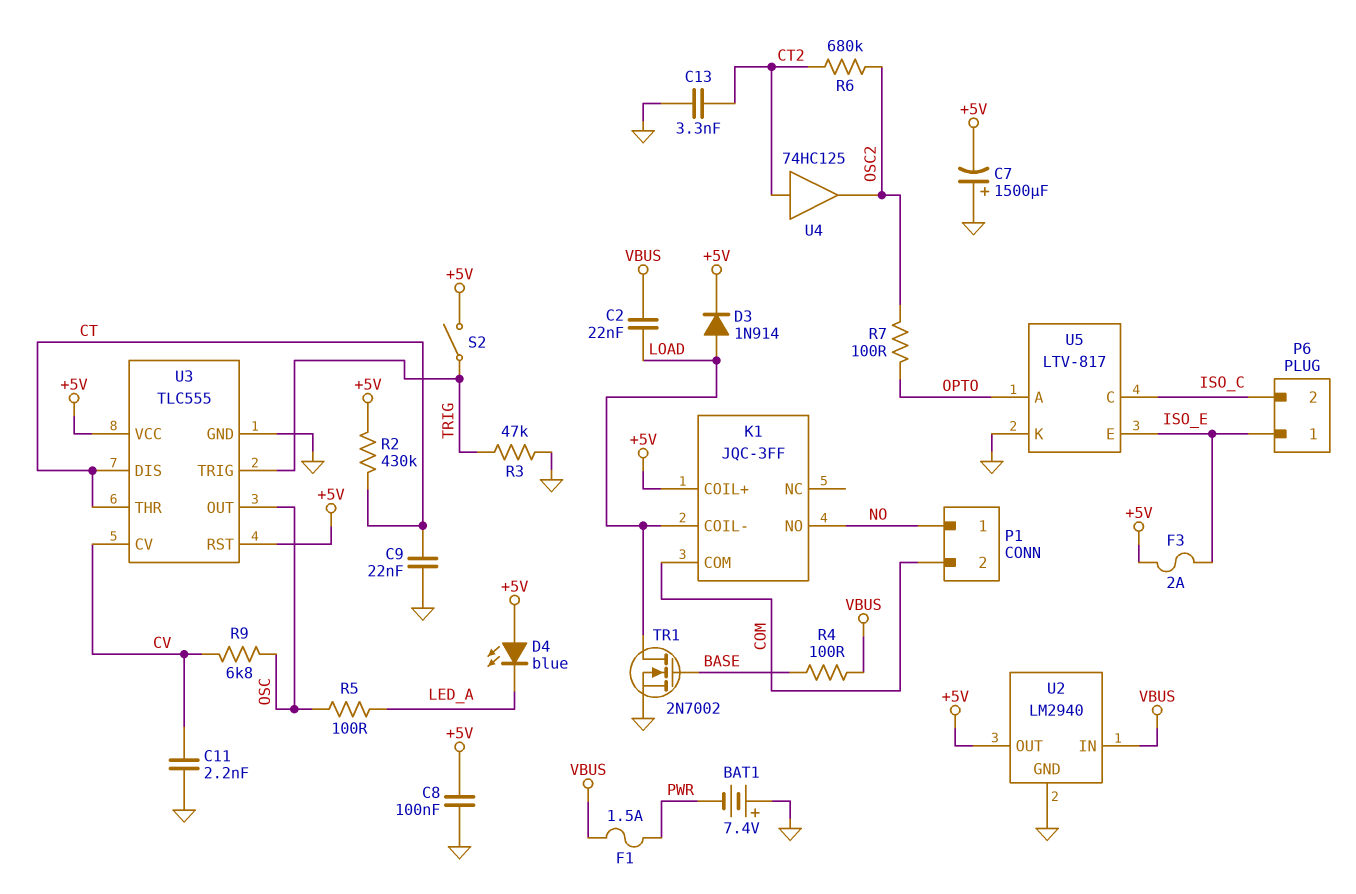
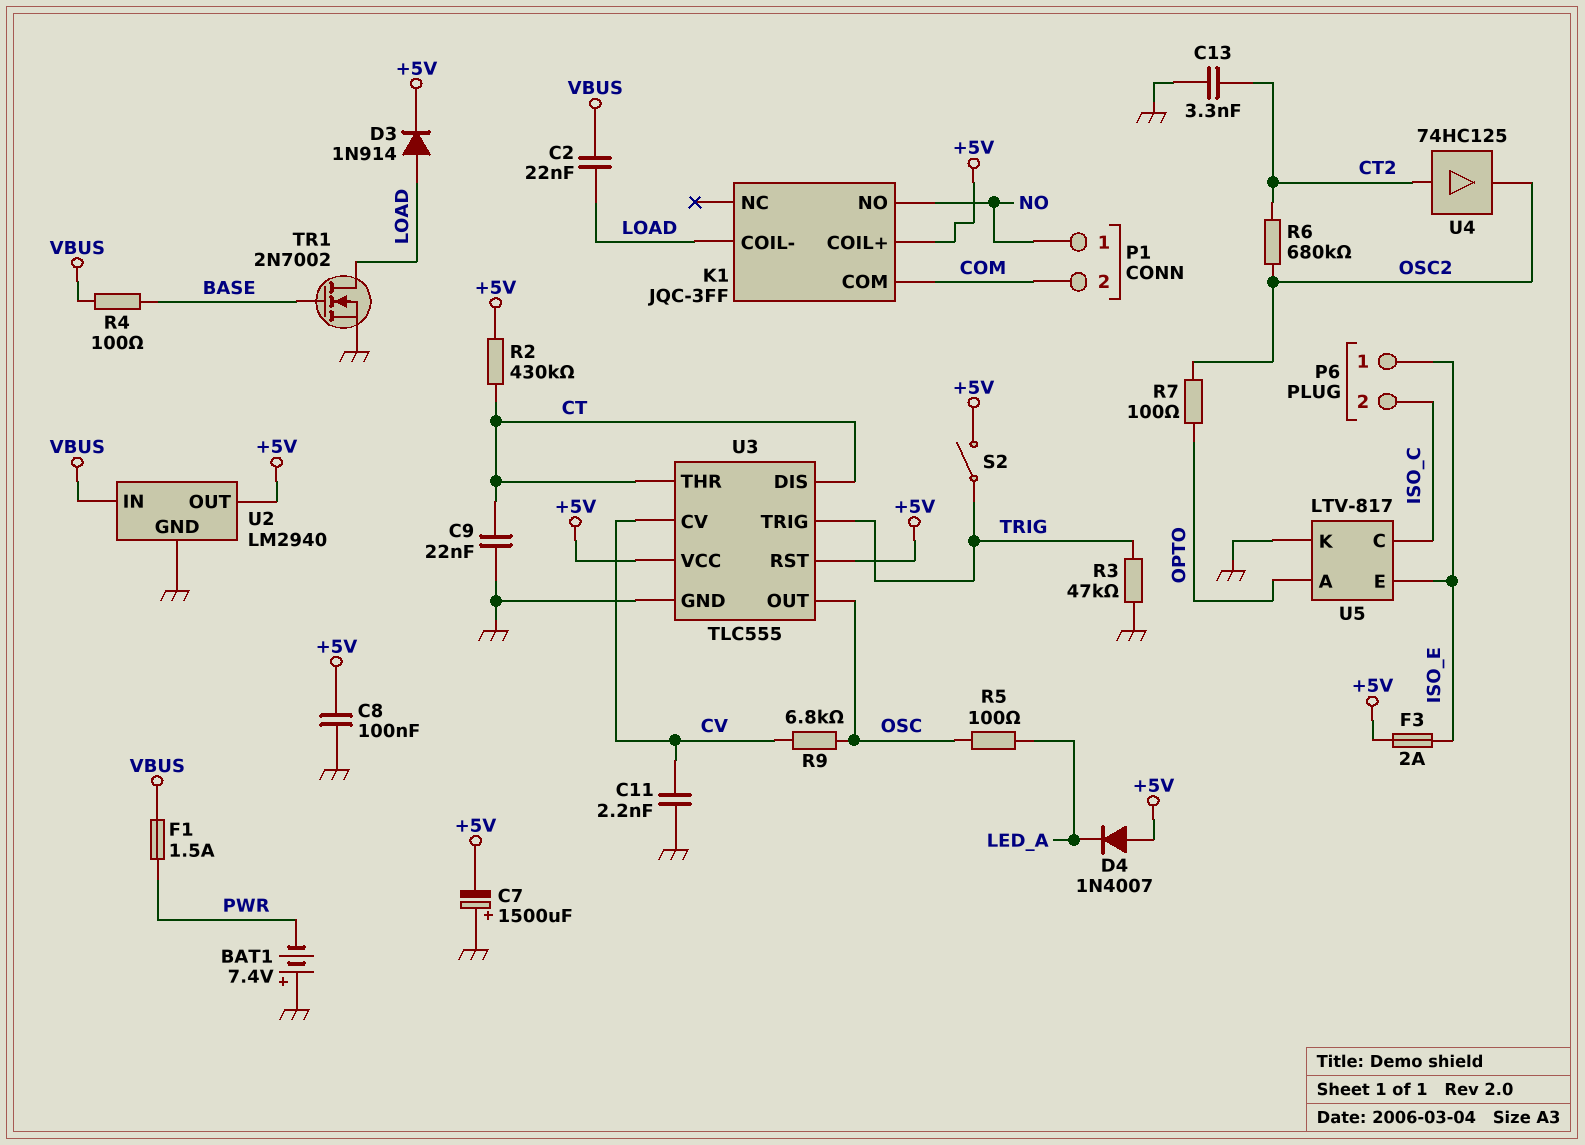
D4: LED blue (A +5V, K LED_A) -> diode 1N4007 (A +5V, K LED_A)

